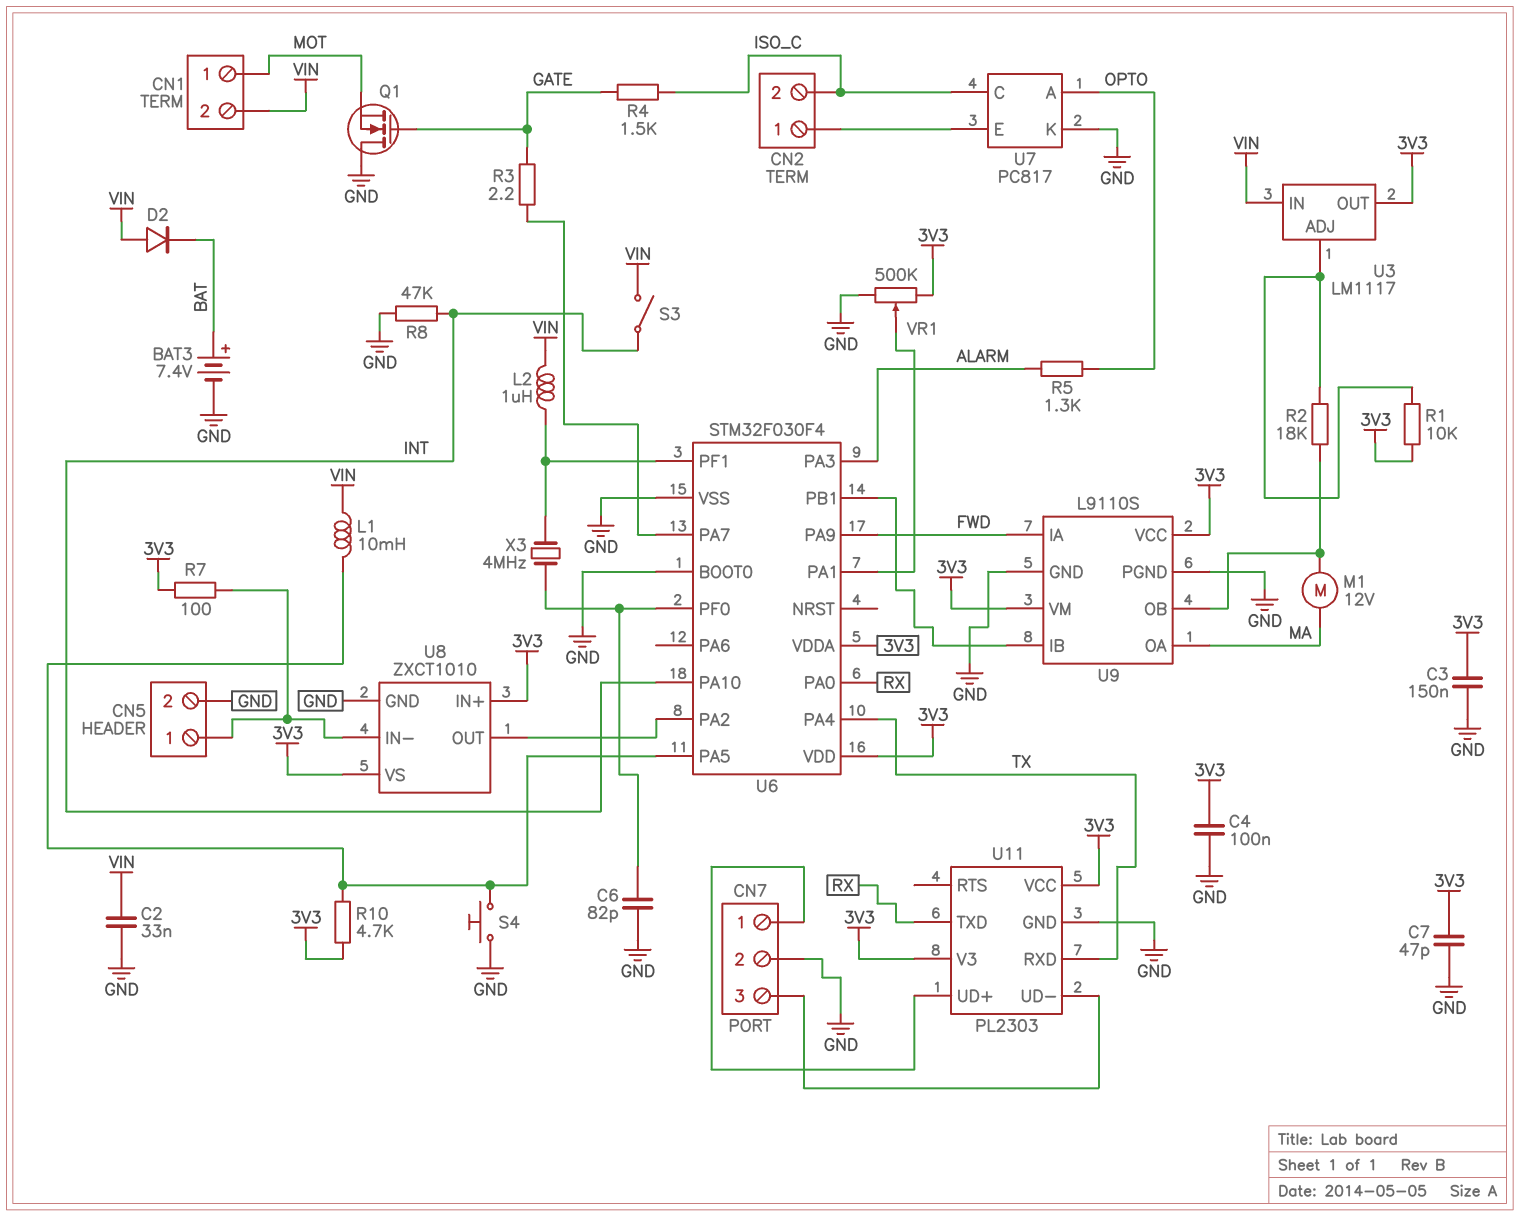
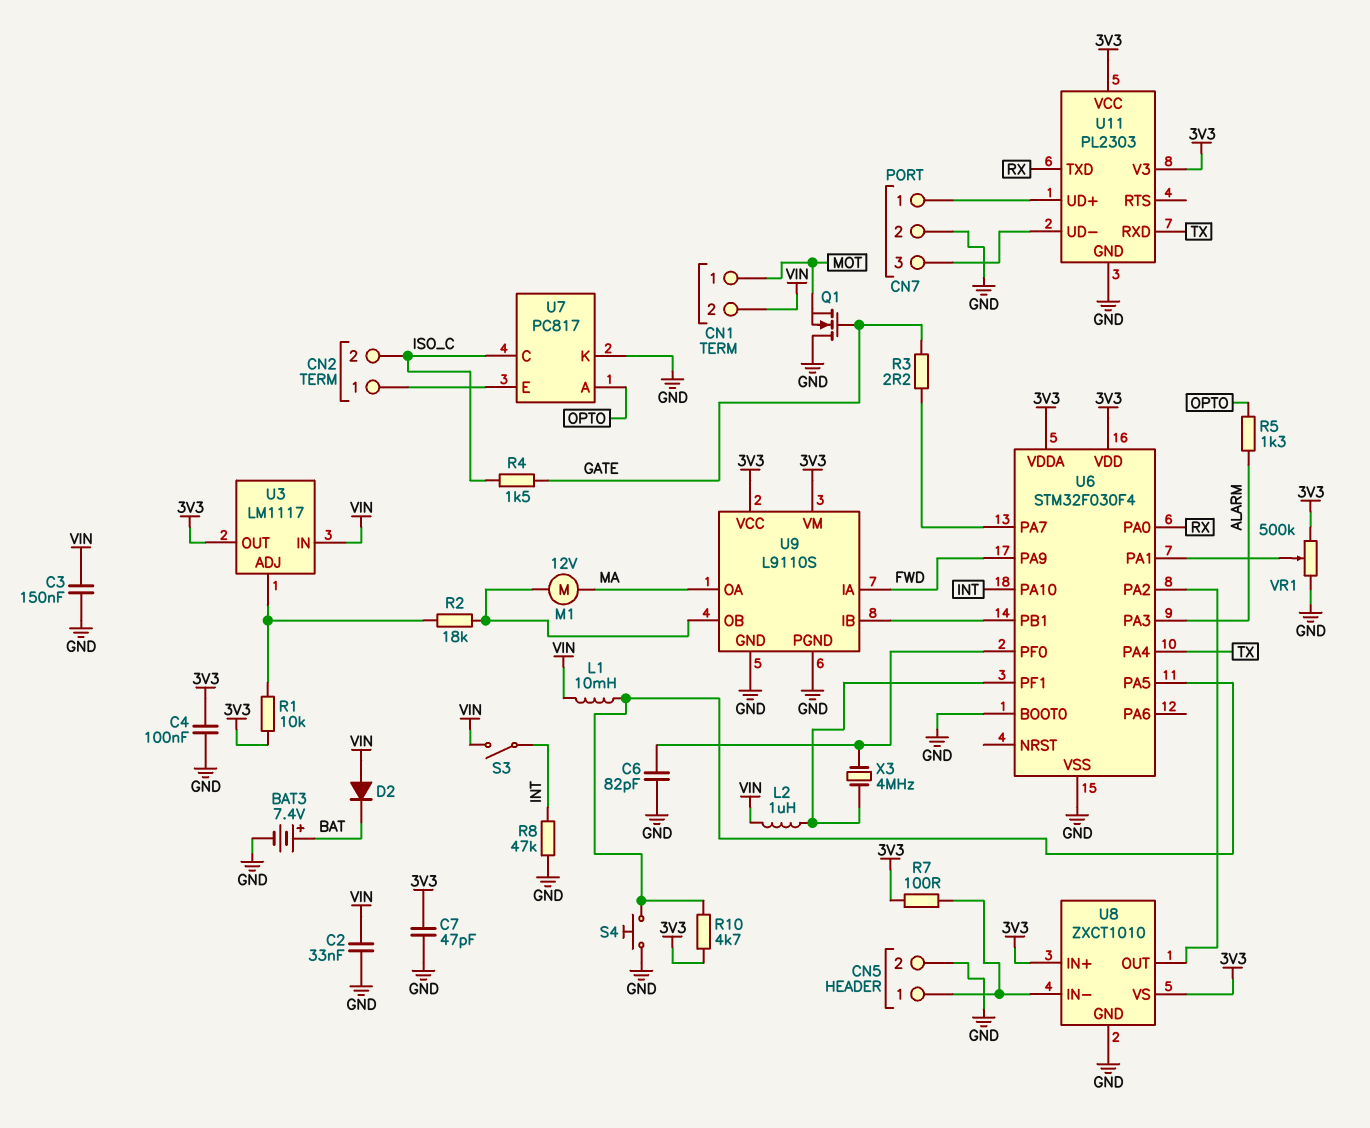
C3: 150nF (3V3, GND) -> 150nF (GND, VIN)

